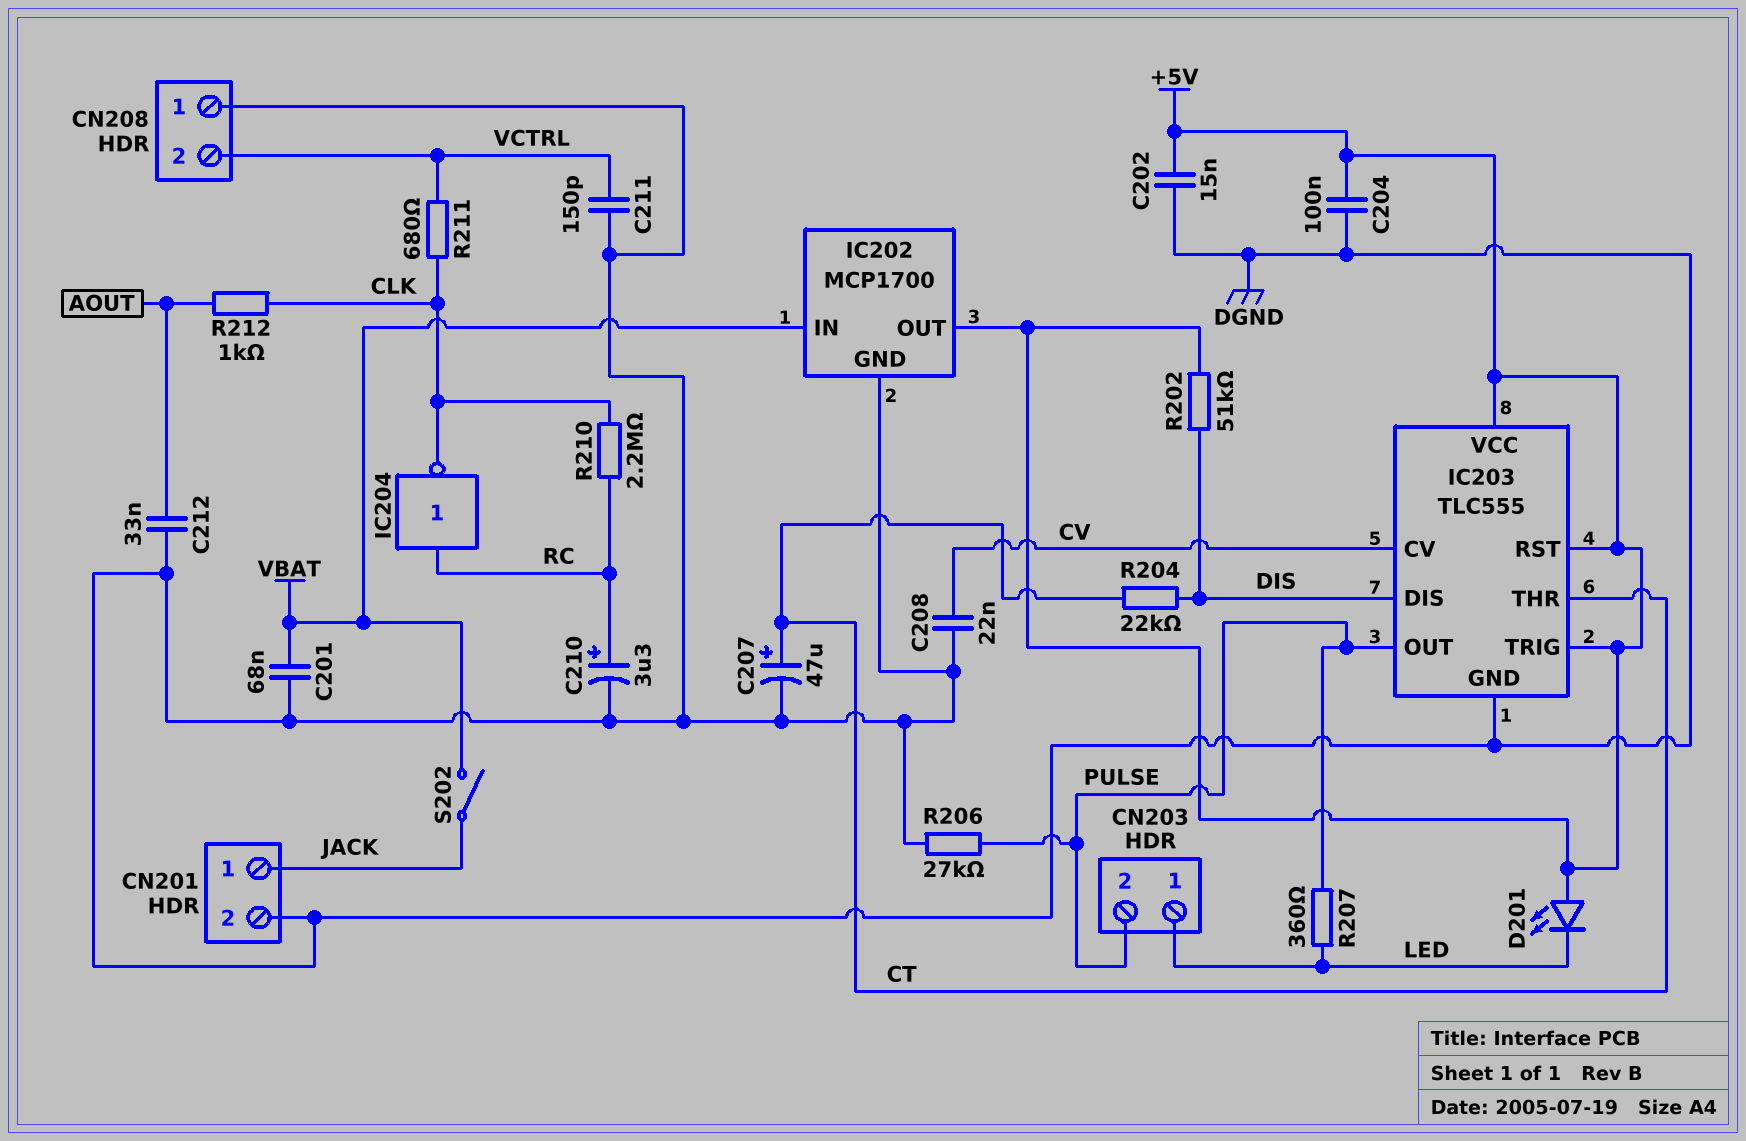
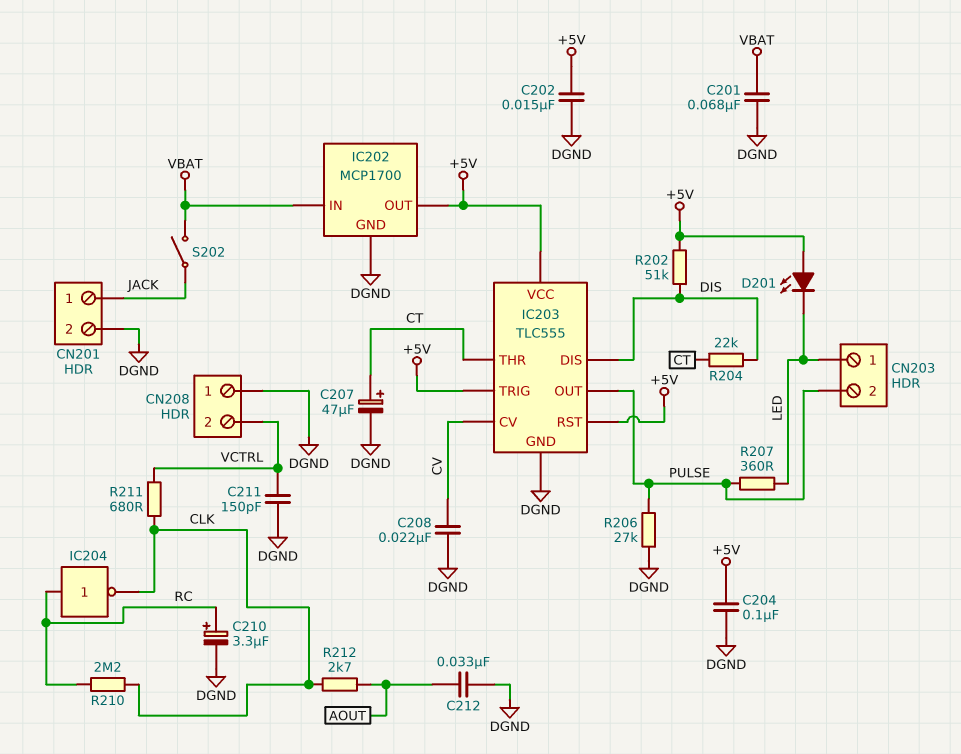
R212: 1k (AOUT, CLK) -> 2.7k (AOUT, CLK)

